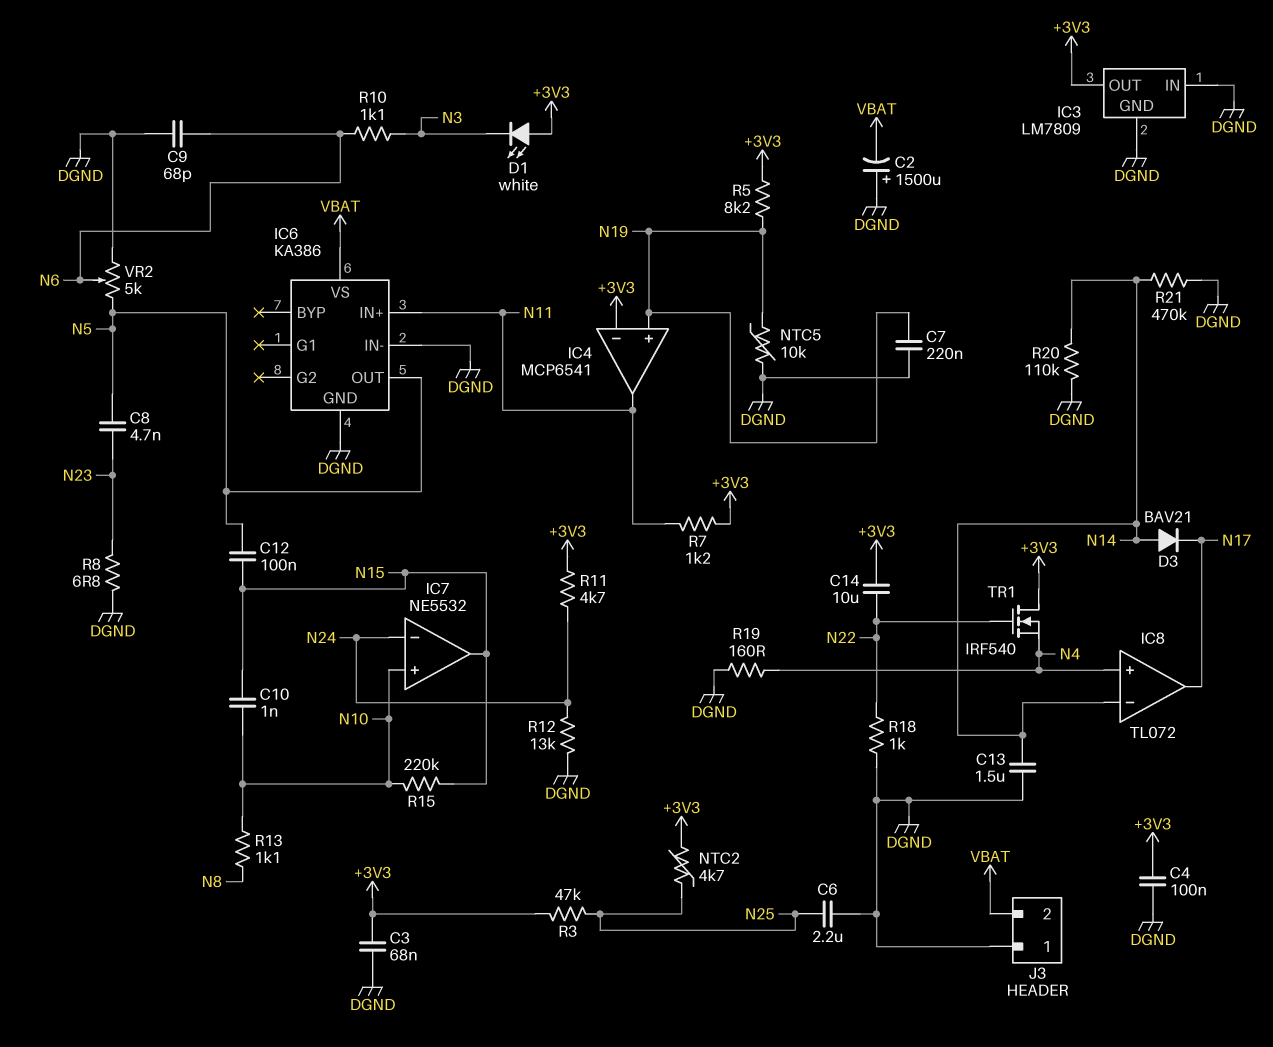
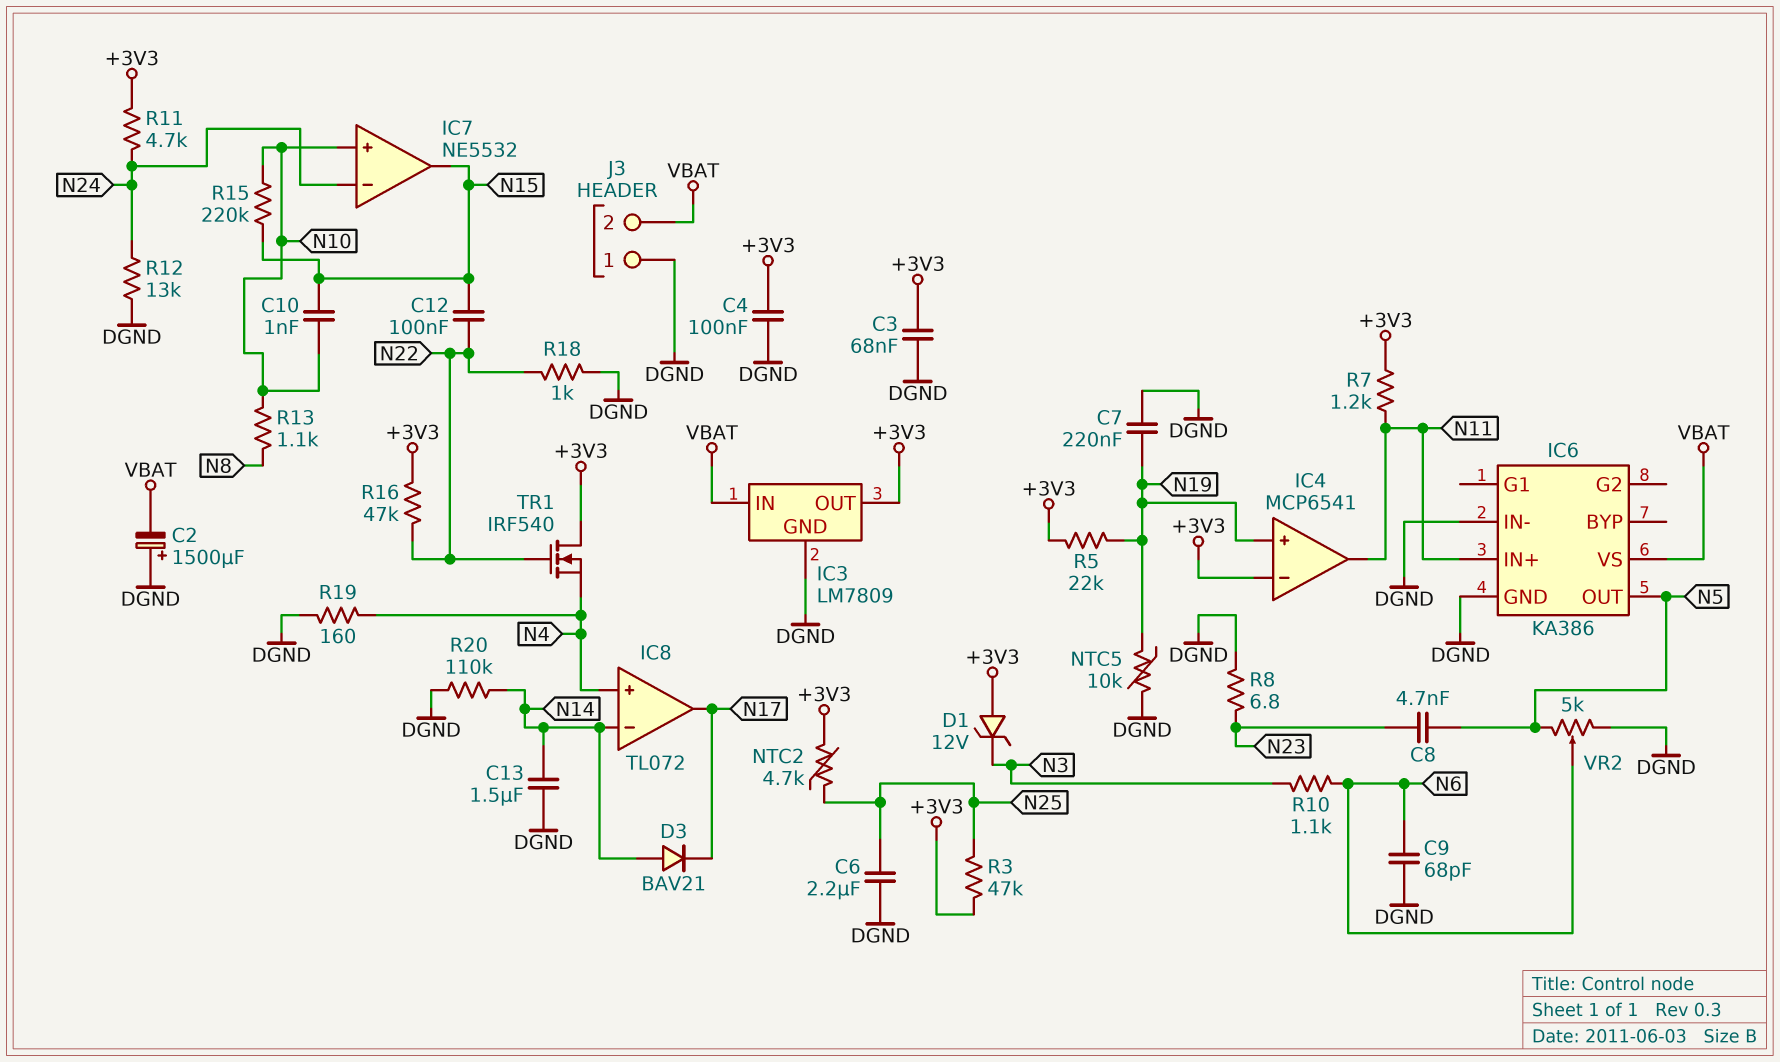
C12: 100nF (N5, N15) -> 100nF (N15, N22)
C14: 10uF (+3V3, N22) -> none
D1: LED white (A +3V3, K N3) -> zener 12V (A +3V3, K N3)
IC3 pin IN: DGND -> VBAT
R5: 8.2k (+3V3, N19) -> 22k (+3V3, N19)
R16: none -> 47k (+3V3, N22)
R21: 470k (DGND, N14) -> none

